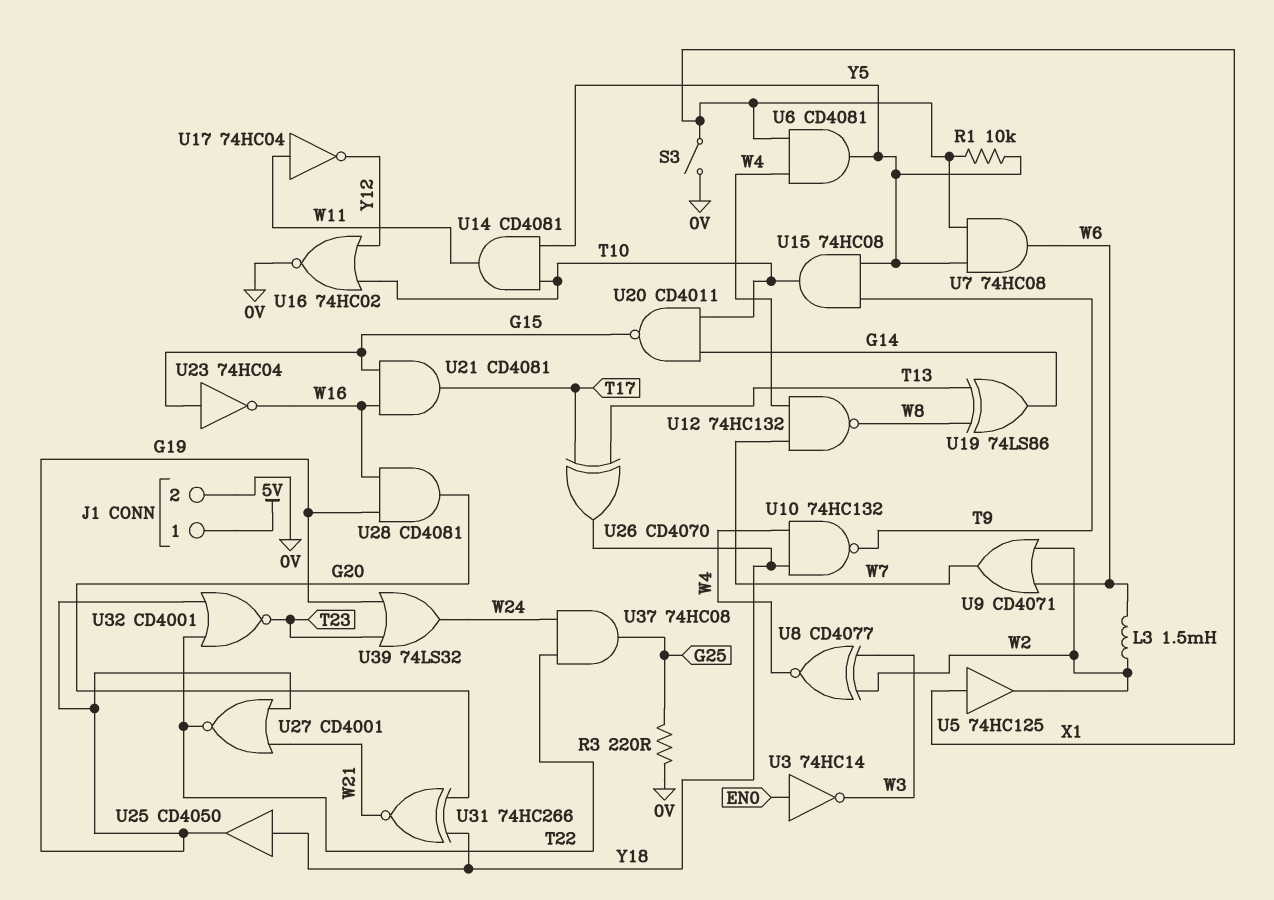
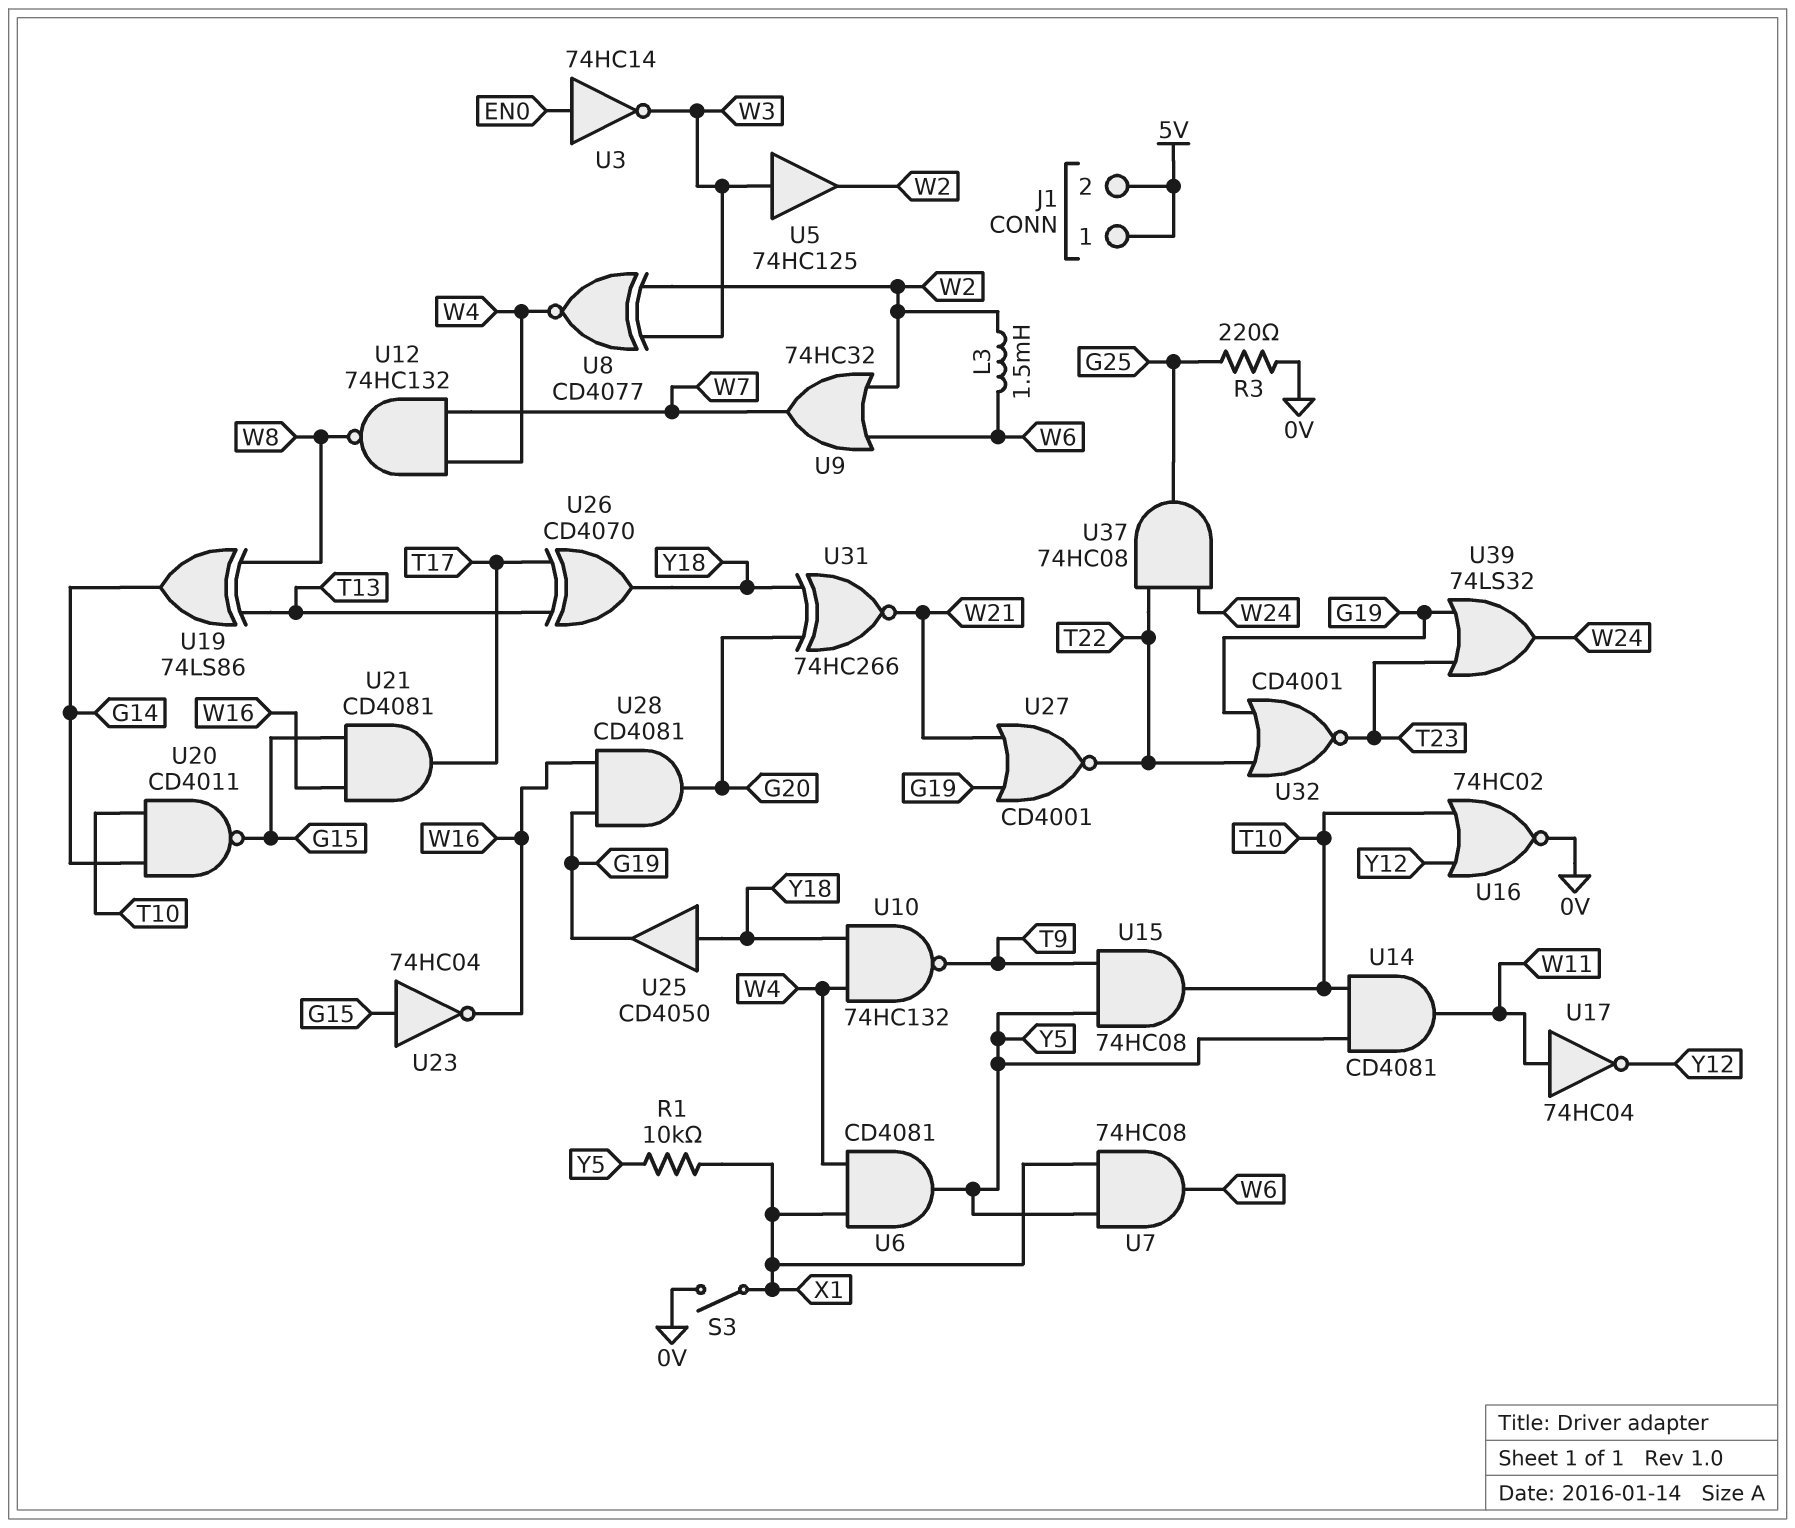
J1 pin 2: 0V -> 5V
U5: buffer 74HC125 (in X1, out W2) -> buffer 74HC125 (in W3, out W2)
U9: OR CD4071 (in W2, in W6, out W7) -> OR 74HC32 (in W2, in W6, out W7)

